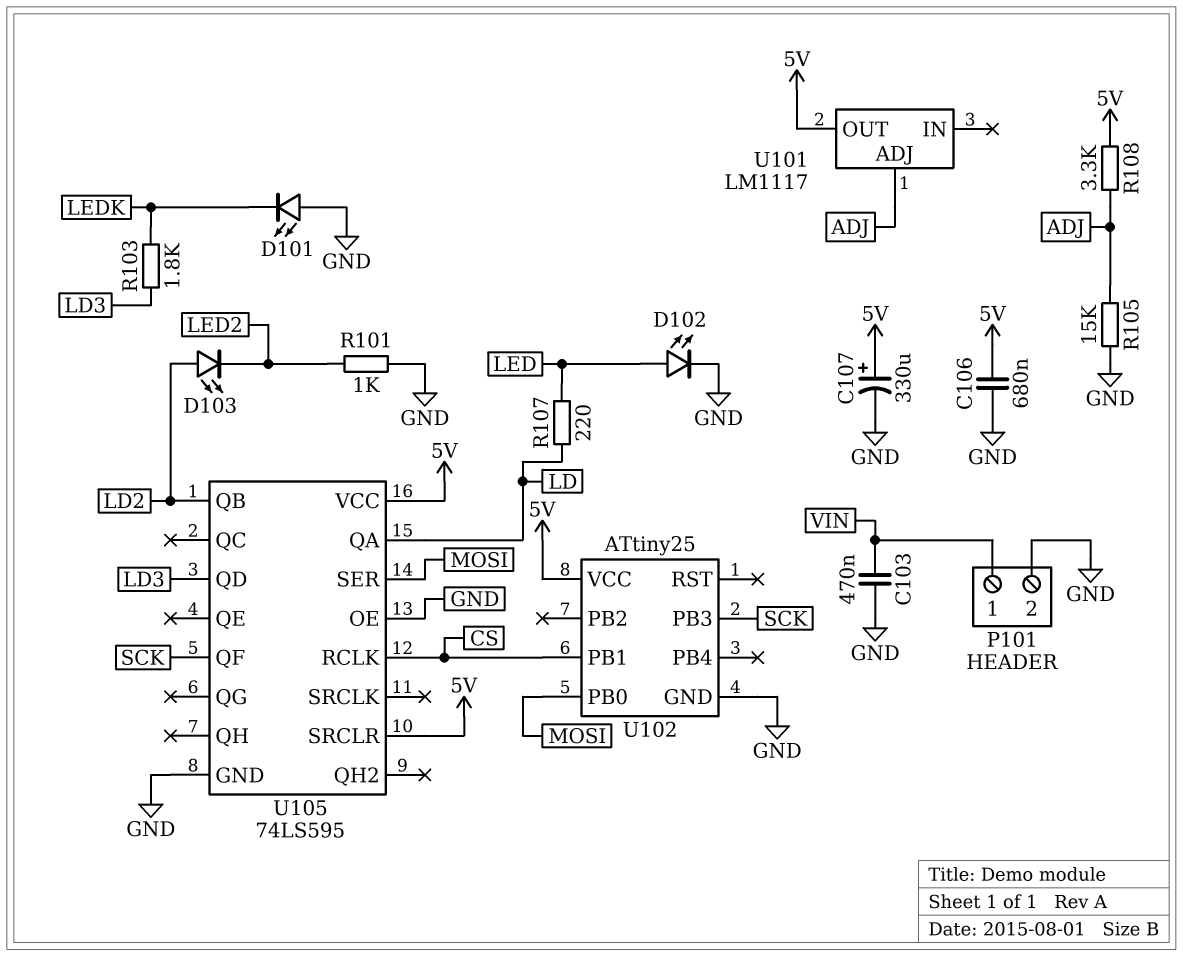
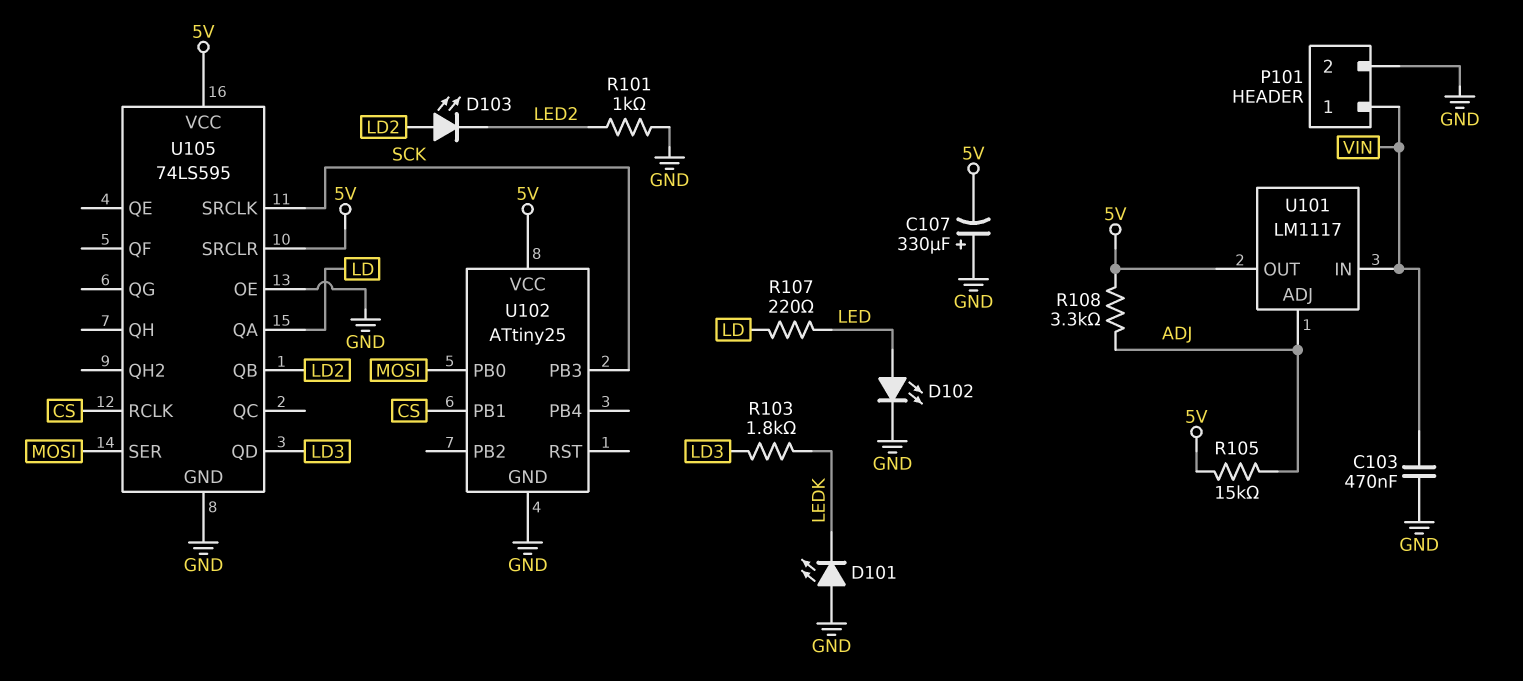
C106: 680nF (5V, GND) -> none
C107: 330uF (plus 5V, minus GND) -> 330uF (plus GND, minus 5V)
R105: 15k (ADJ, GND) -> 15k (5V, ADJ)
U101 pin IN: none -> VIN
U105 pin QF: SCK -> none
U105 pin SRCLK: none -> SCK

